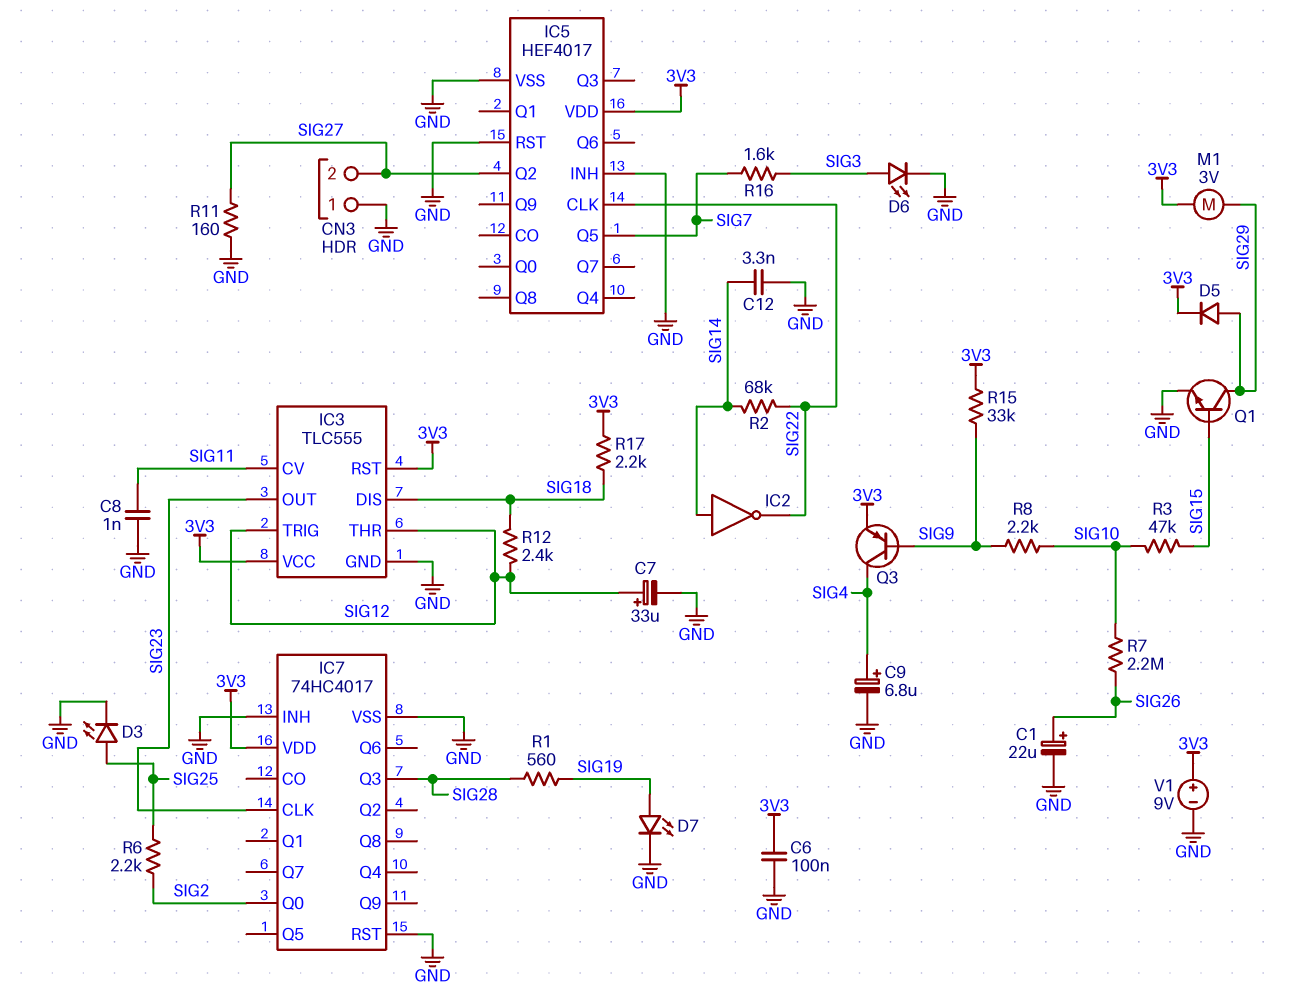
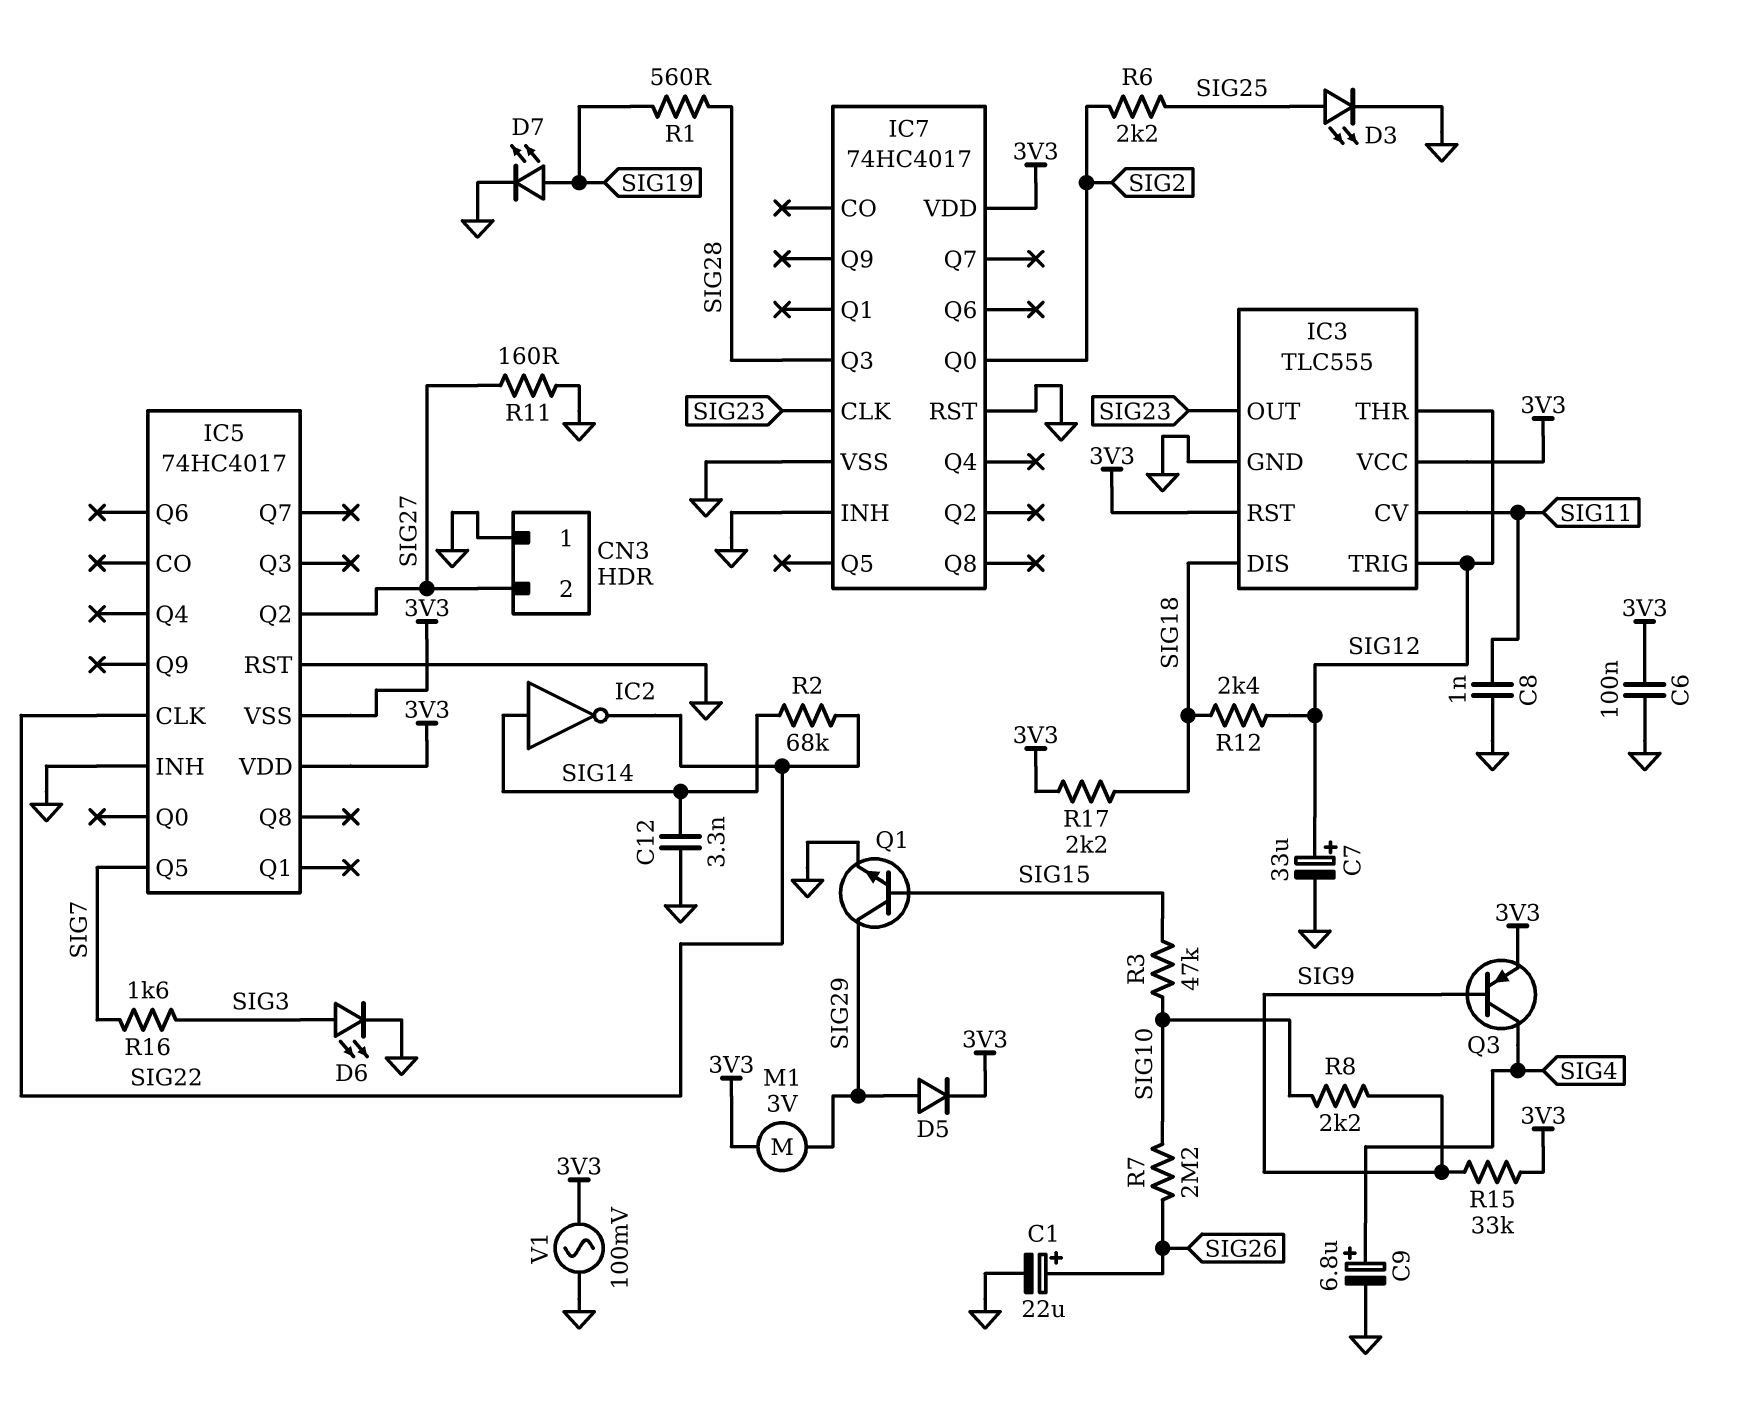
IC5: HEF4017 -> 74HC4017
IC5 pin VSS: GND -> 3V3
V1: 9V (plus 3V3, minus GND) -> AC 100mV (3V3, GND)

